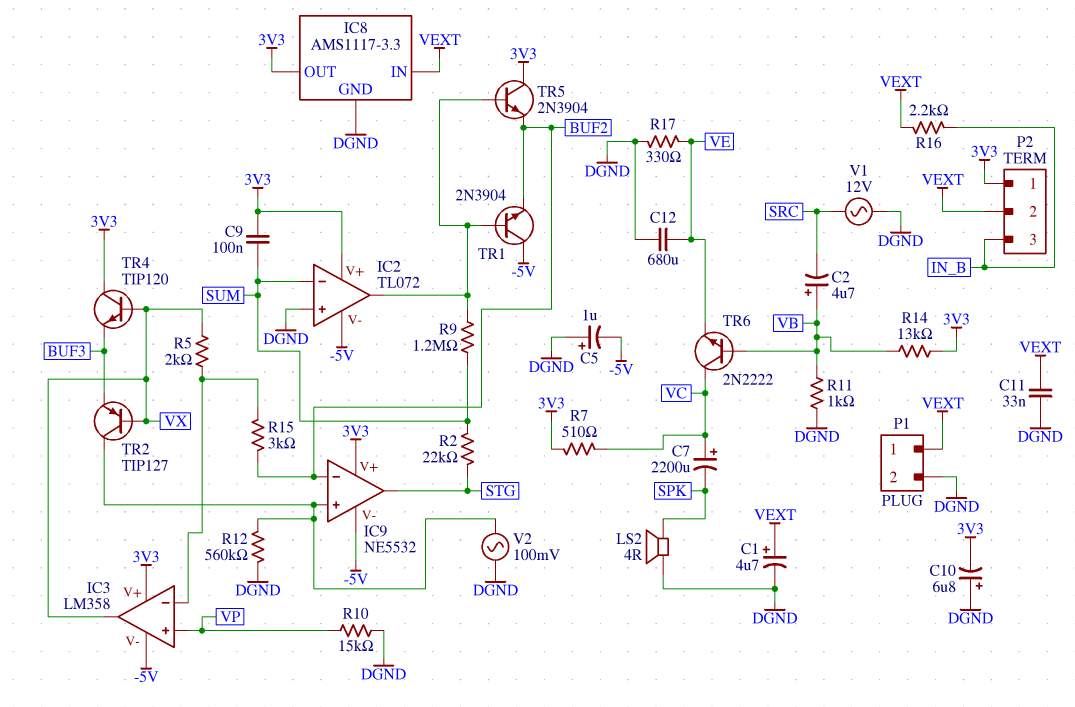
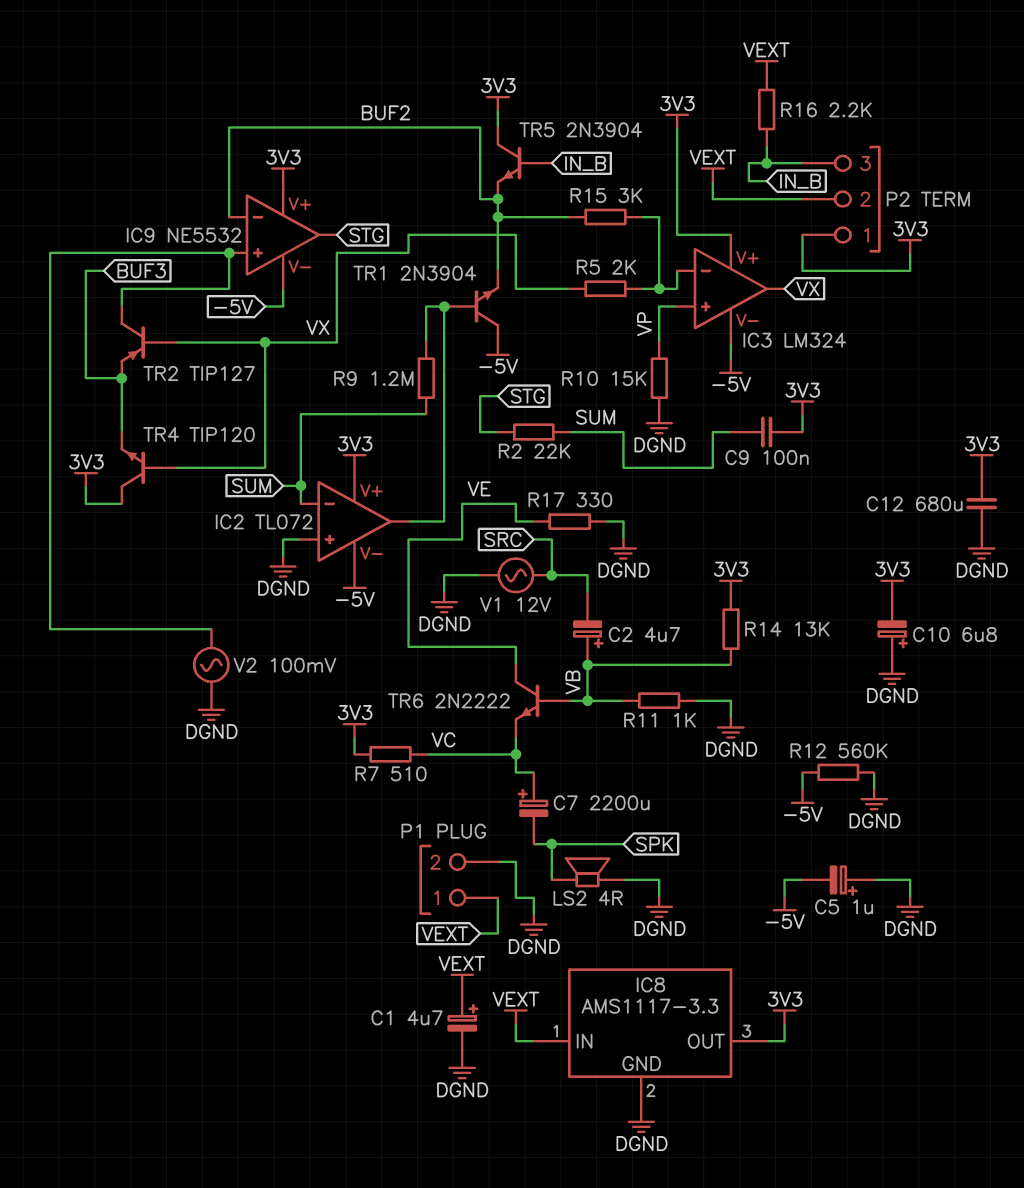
C11: 33nF (DGND, VEXT) -> none
C12: 680uF (DGND, VE) -> 680uF (3V3, DGND)
IC3: LM358 -> LM324
R12: 560k (DGND, IC9/in+) -> 560k (-5V, DGND)
TR5: NPN 2N3904 (B IC2/out, C 3V3, E BUF2) -> NPN 2N3904 (B IN_B, C 3V3, E BUF2)
TR6: NPN 2N2222 (B VB, C VC, E VE) -> NPN 2N2222 (B VB, C VE, E VC)

